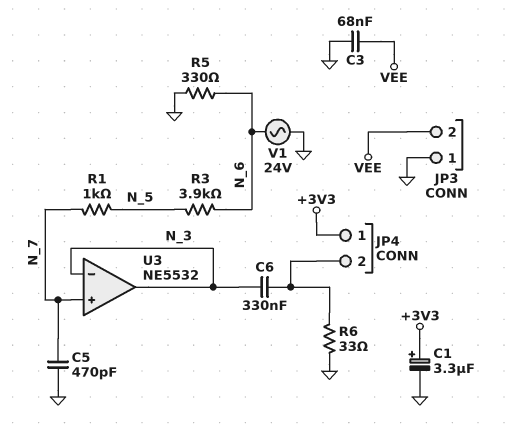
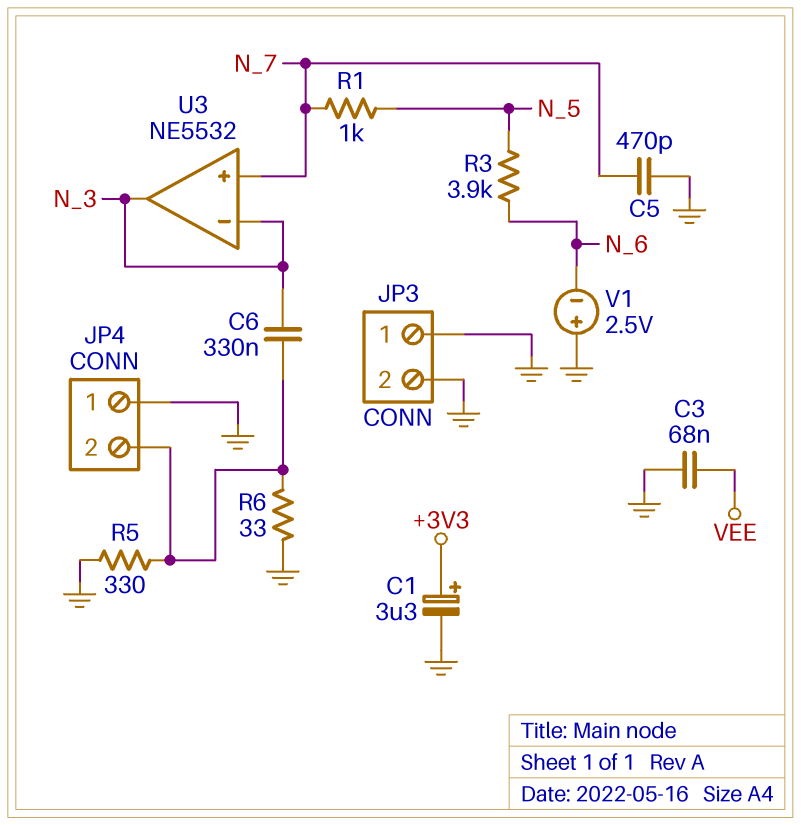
JP3 pin 2: VEE -> GND
JP4 pin 1: +3V3 -> GND
R5: 330 (GND, N_6) -> 330 (GND, JP4/2)
V1: AC 24V (GND, N_6) -> 2.5V (plus GND, minus N_6)

